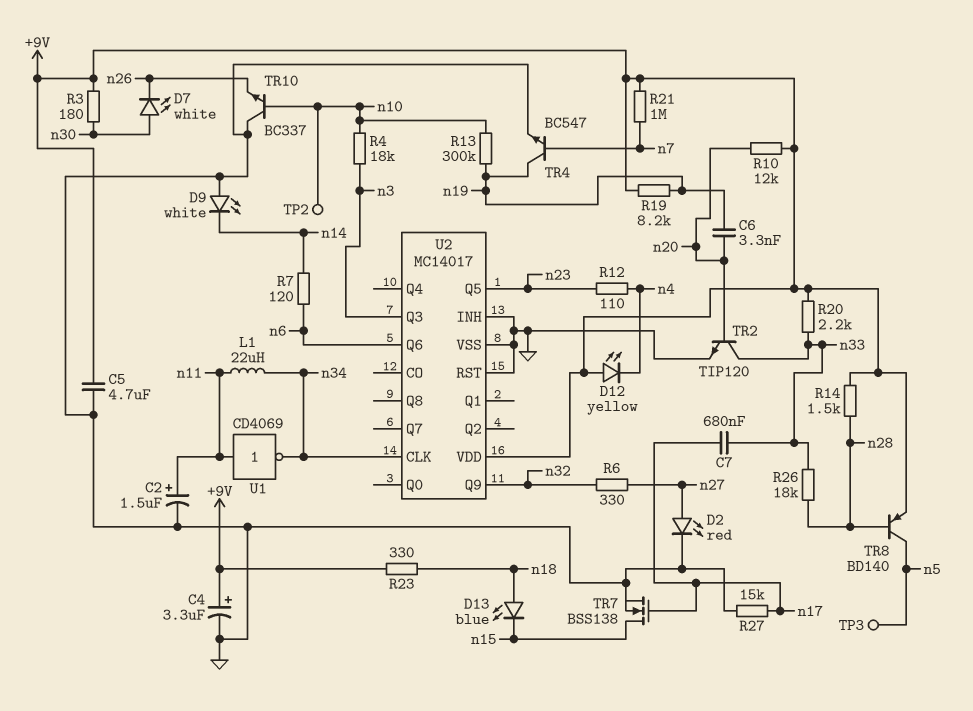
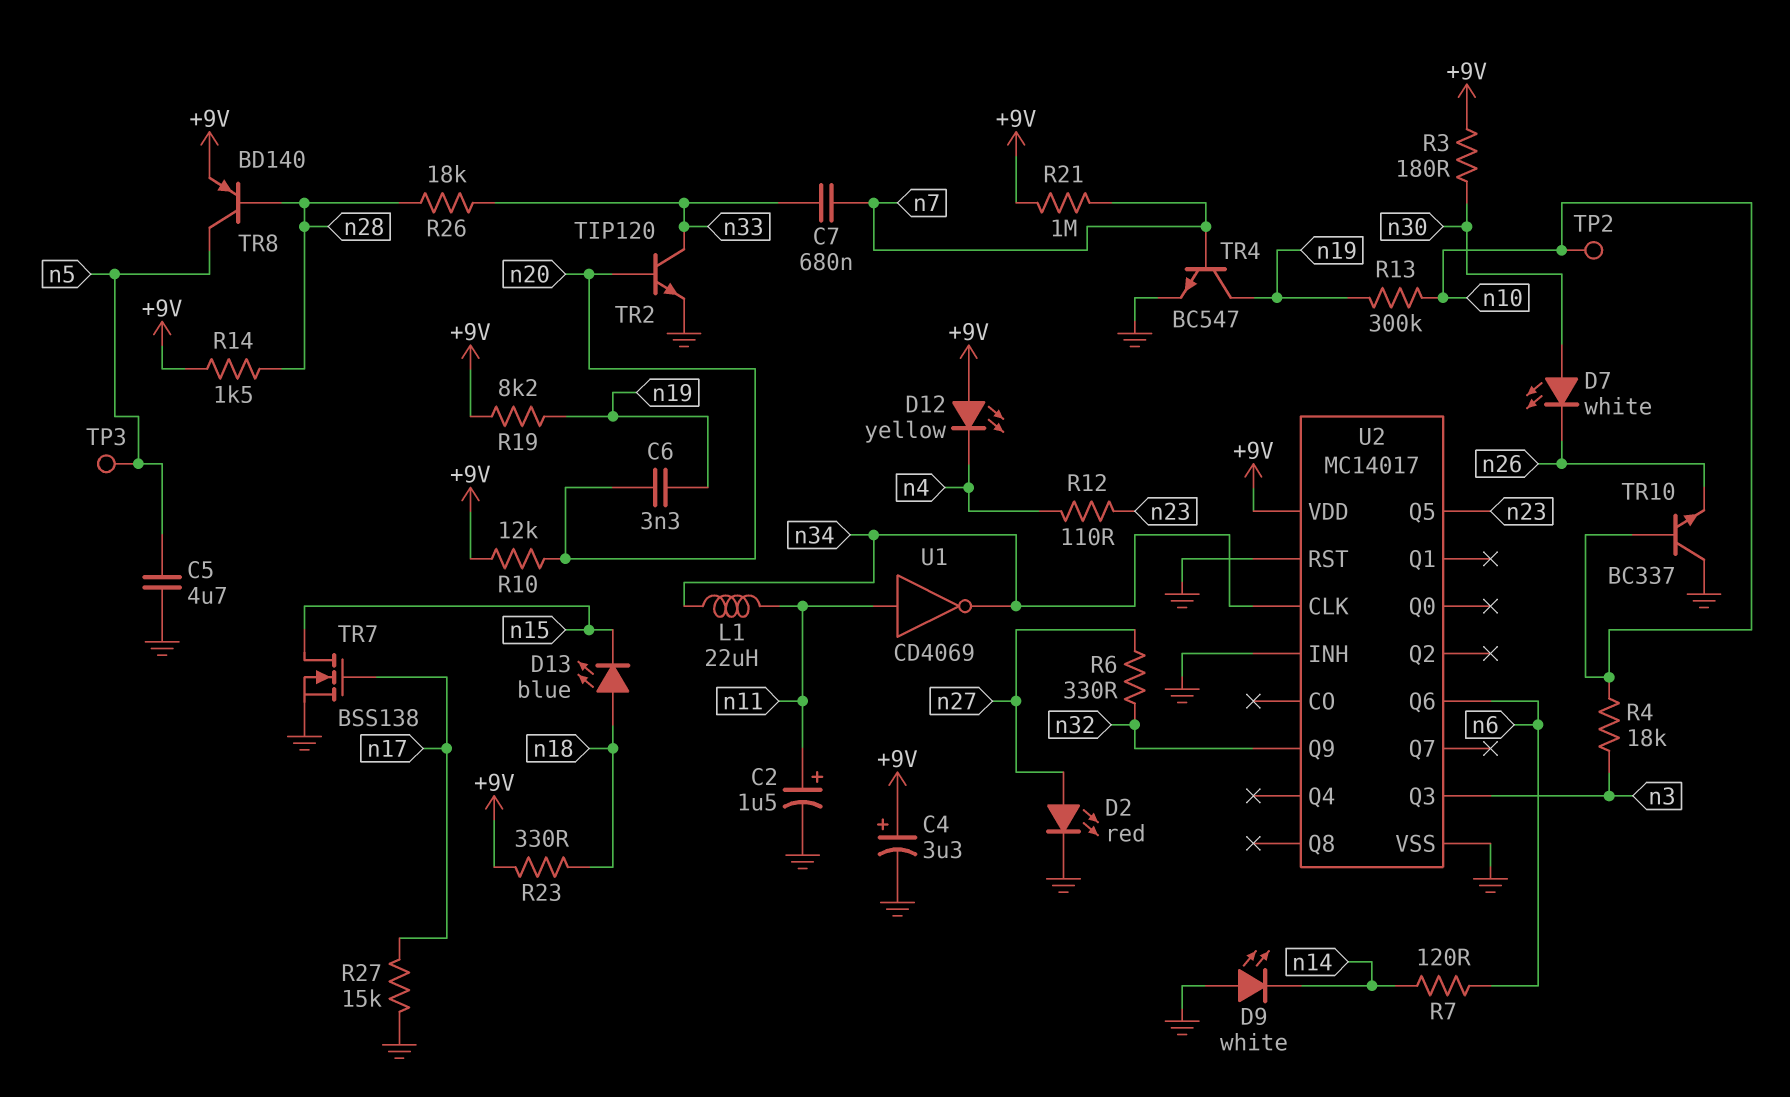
C5: 4.7uF (+9V, GND) -> 4.7uF (GND, n5)
C7: 680nF (n17, n33) -> 680nF (n7, n33)
R20: 2.2k (+9V, n33) -> none

